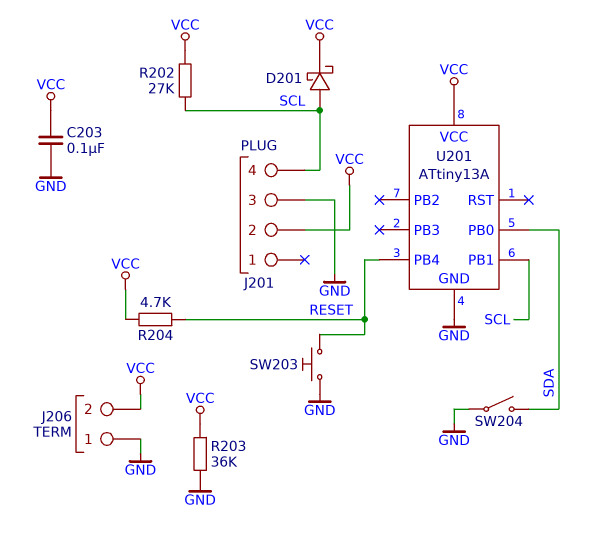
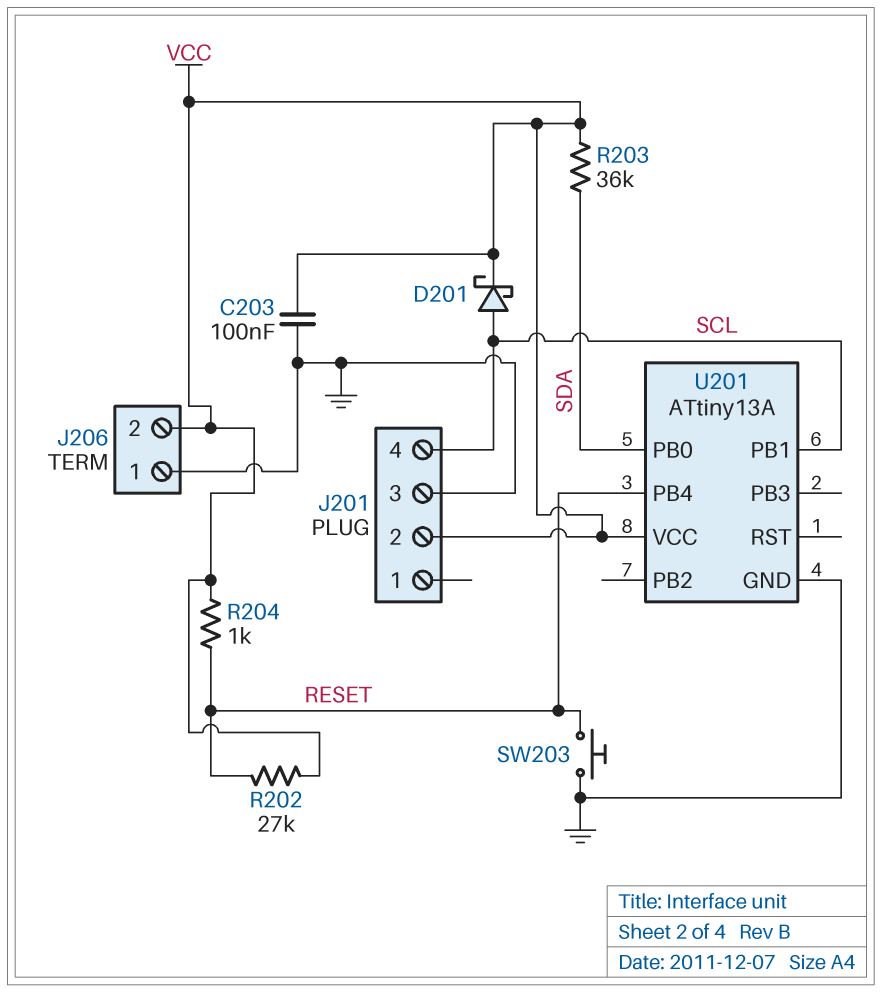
R202: 27k (SCL, VCC) -> 27k (RESET, VCC)
R203: 36k (GND, VCC) -> 36k (SDA, VCC)
R204: 4.7k (RESET, VCC) -> 1k (RESET, VCC)
SW204: switch (GND, SDA) -> none

